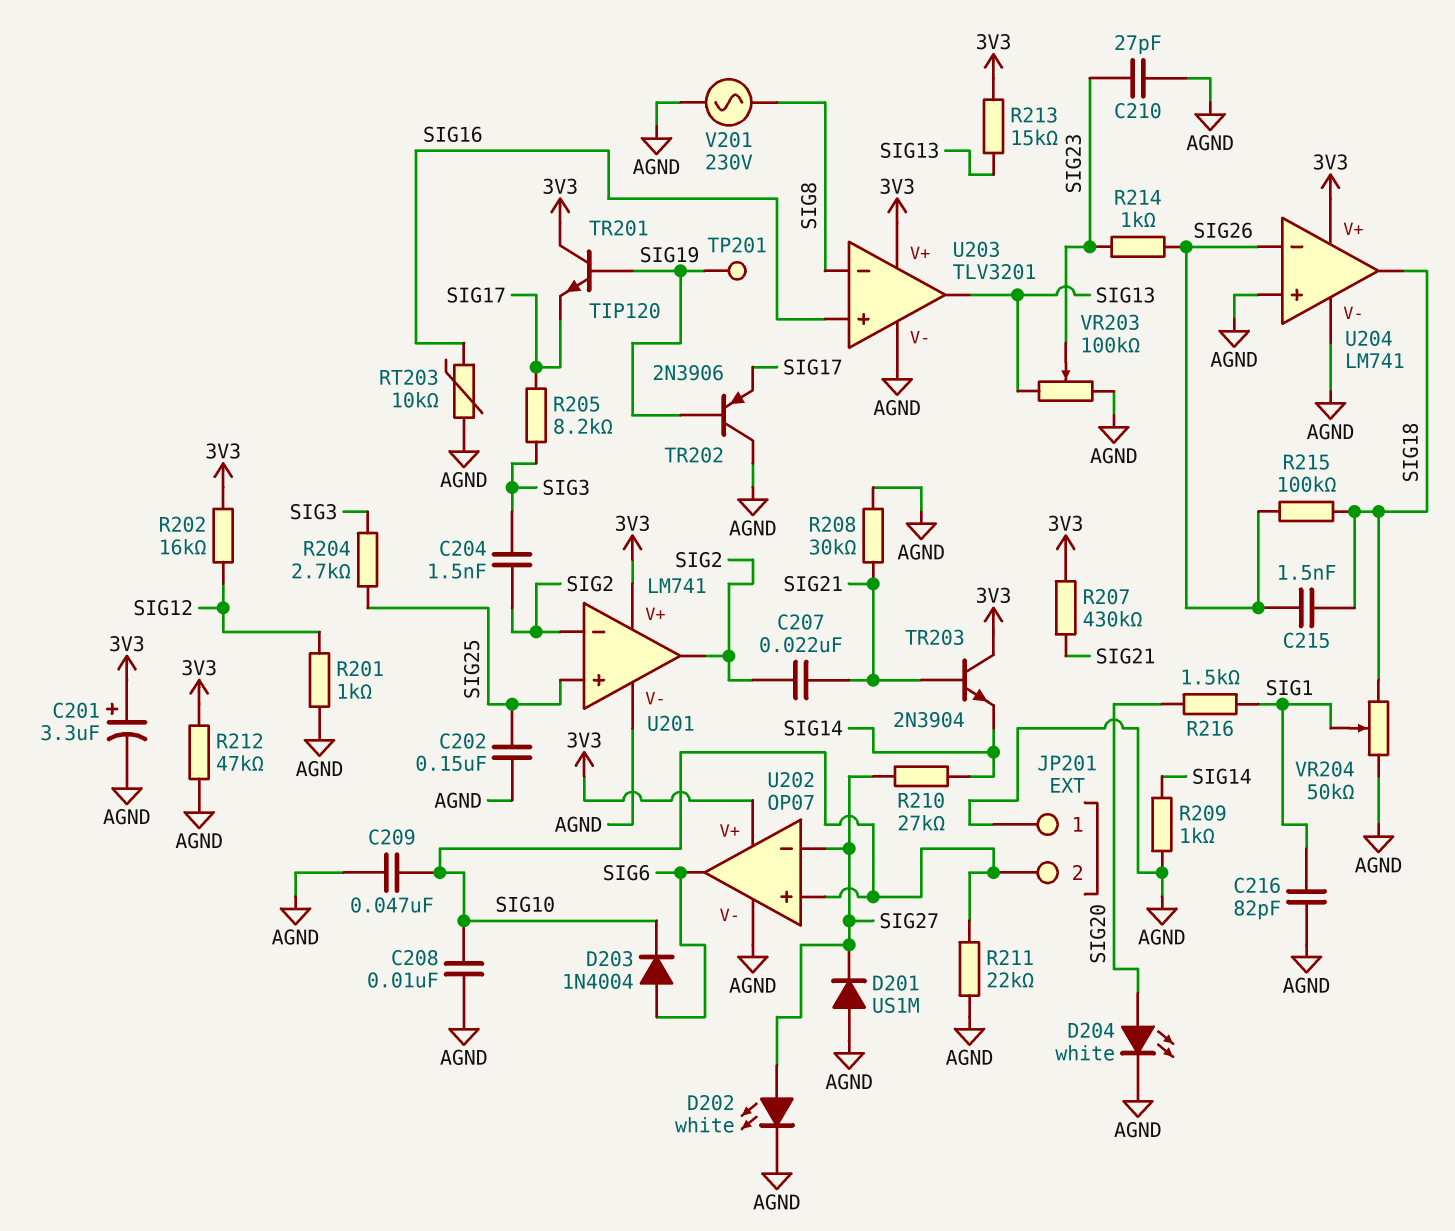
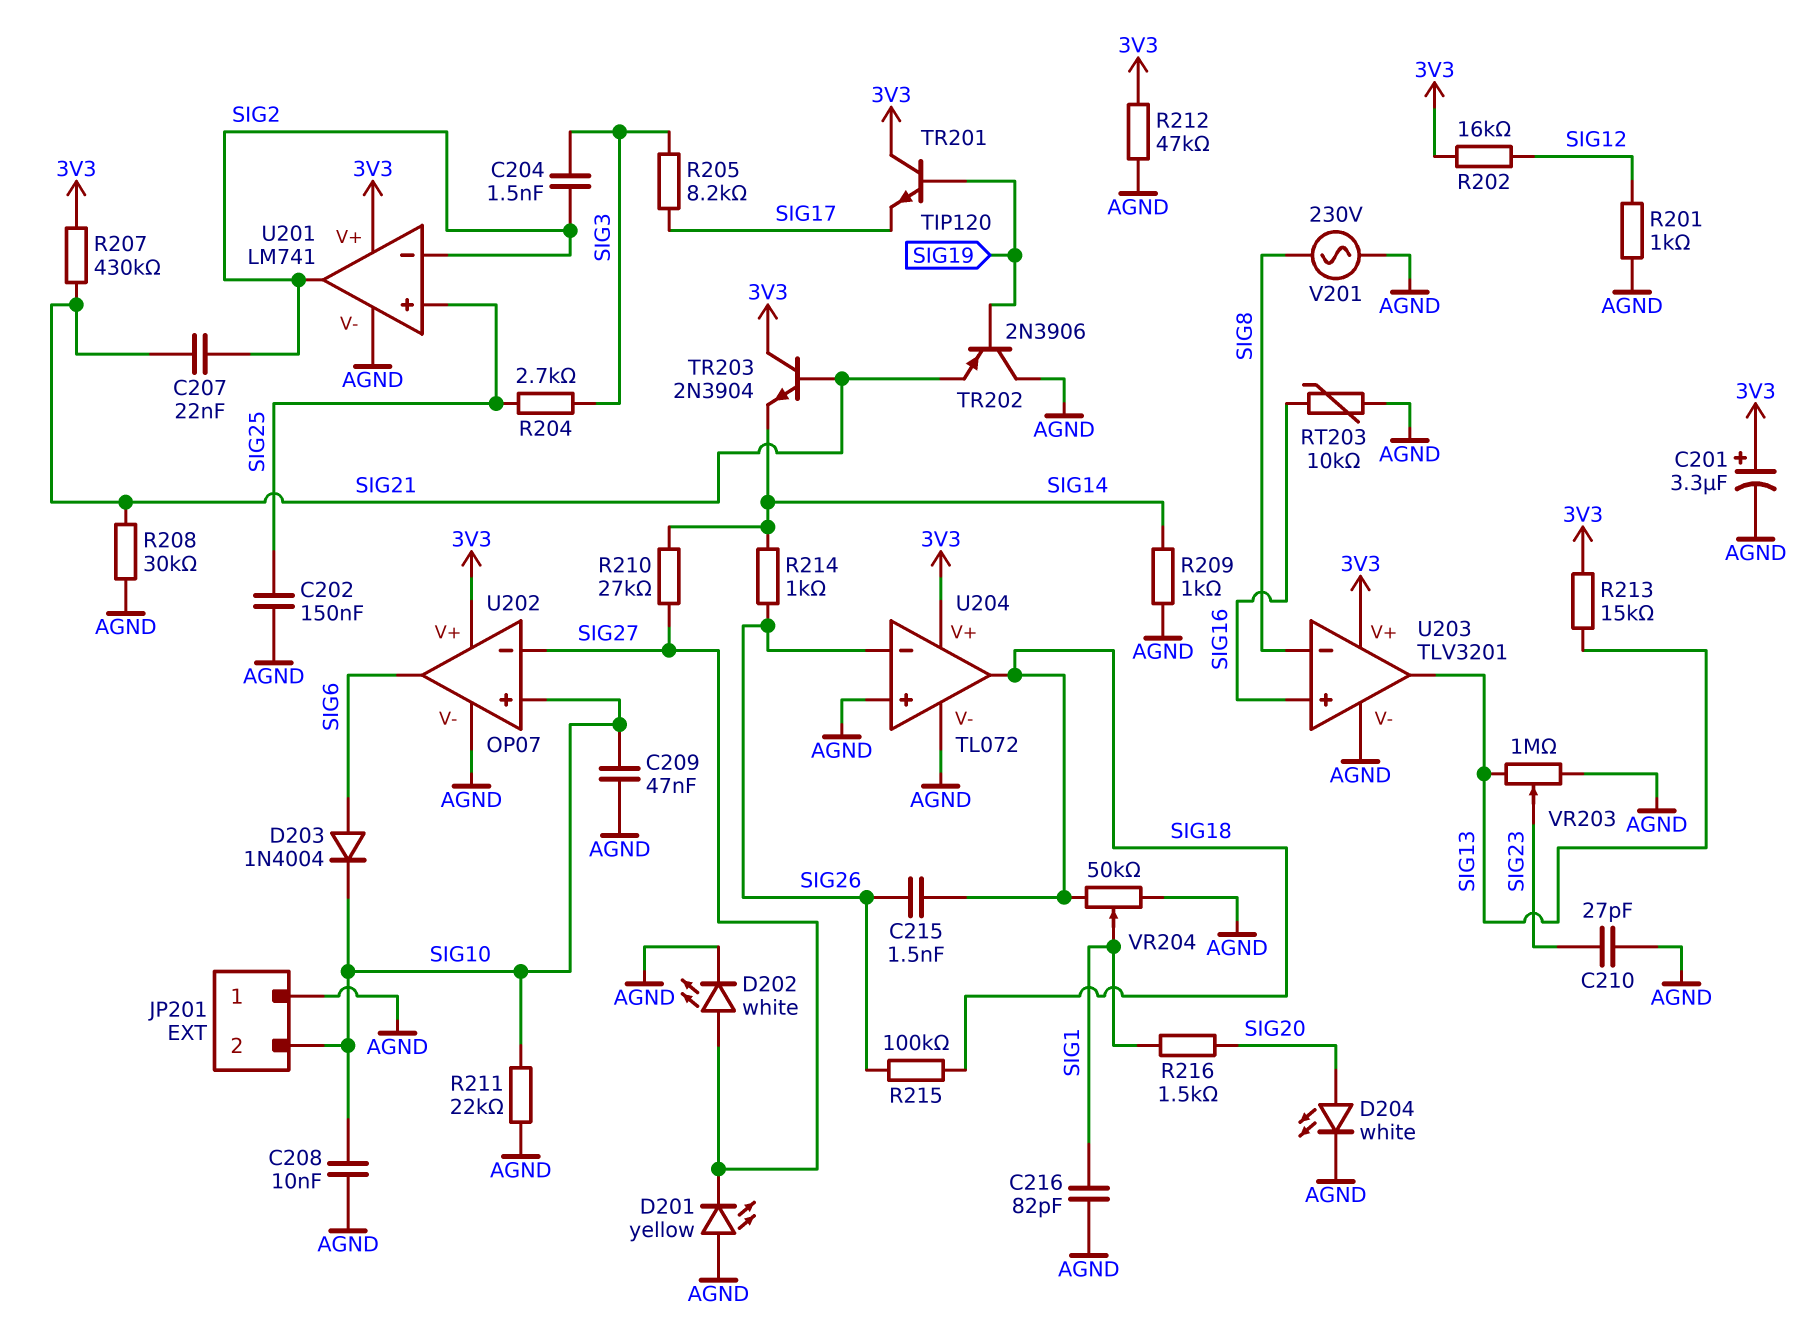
D201: diode US1M (A AGND, K SIG27) -> LED yellow (A AGND, K SIG27)
R214: 1k (SIG23, SIG26) -> 1k (SIG14, SIG26)
TP201: test point (SIG19) -> none
TR202: PNP 2N3906 (B SIG19, C AGND, E SIG17) -> PNP 2N3906 (B SIG19, C AGND, E SIG21)
U204: LM741 -> TL072
VR203: 100k (AGND, SIG13, wiper SIG23) -> 1M (AGND, SIG13, wiper SIG23)

